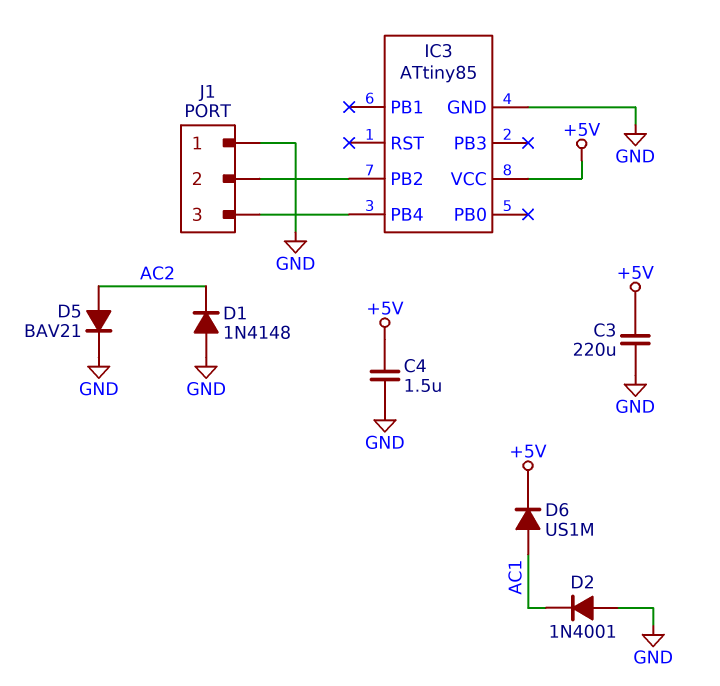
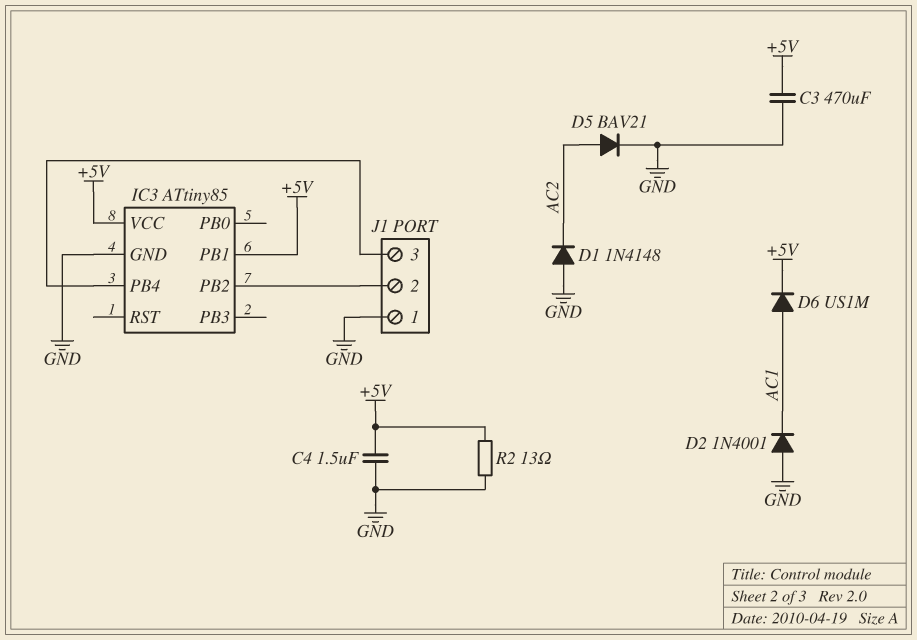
C3: 220uF (+5V, GND) -> 470uF (+5V, GND)
IC3 pin PB1: none -> +5V
R2: none -> 13 (+5V, GND)

